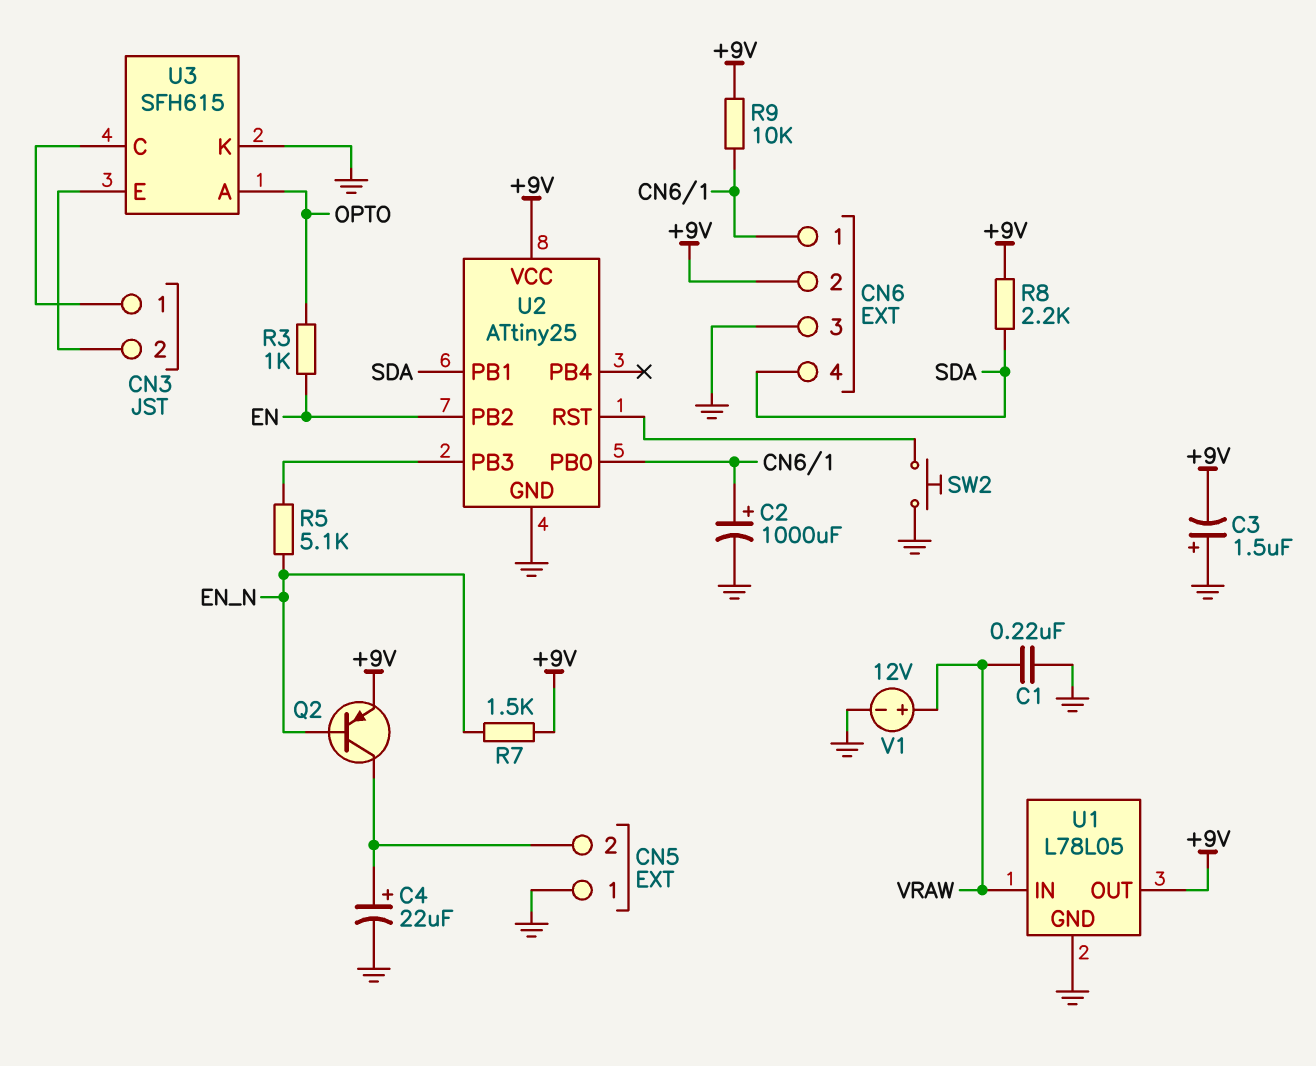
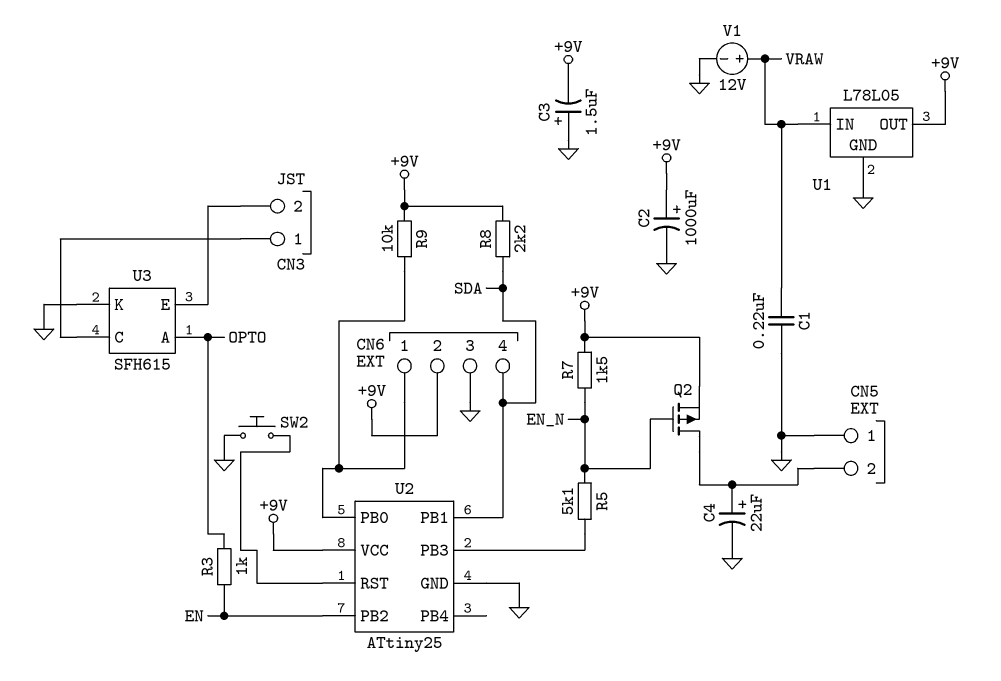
C2: 1000uF (plus CN6/1, minus GND) -> 1000uF (plus +9V, minus GND)
Q2: PNP (B EN_N, C CN5/2, E +9V) -> PMOS (G EN_N, D CN5/2, S +9V)

